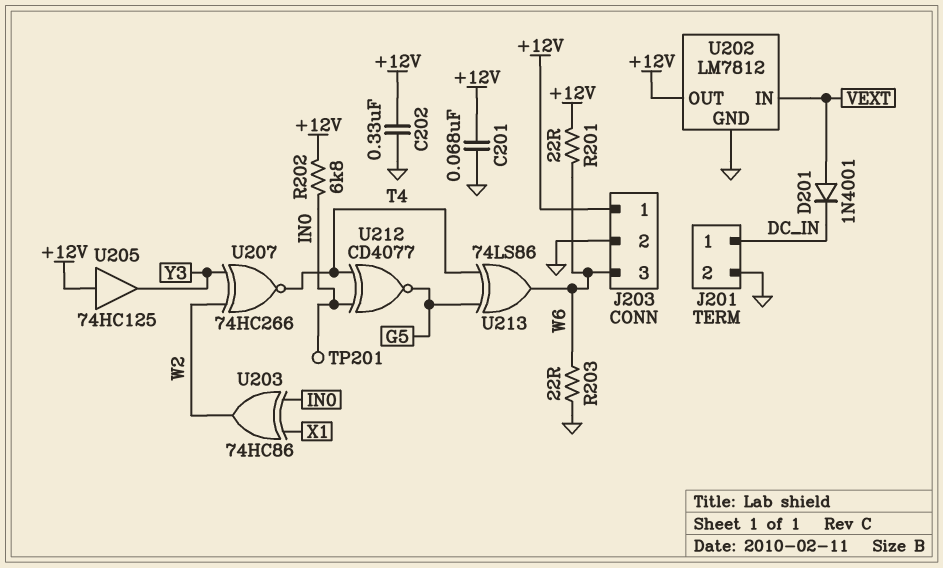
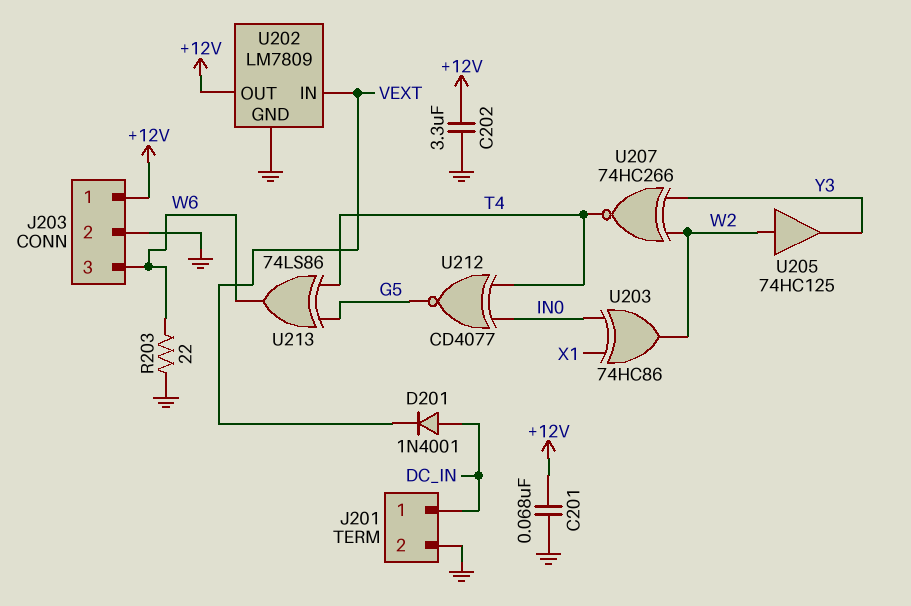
C202: 330nF (+12V, GND) -> 3.3uF (+12V, GND)
D201: diode 1N4001 (A VEXT, K DC_IN) -> diode 1N4001 (A DC_IN, K VEXT)
R201: 22 (+12V, W6) -> none
R202: 6.8k (+12V, IN0) -> none
TP201: test point (IN0) -> none
U202: LM7812 -> LM7809
U205: buffer 74HC125 (in +12V, out Y3) -> buffer 74HC125 (in W2, out Y3)

